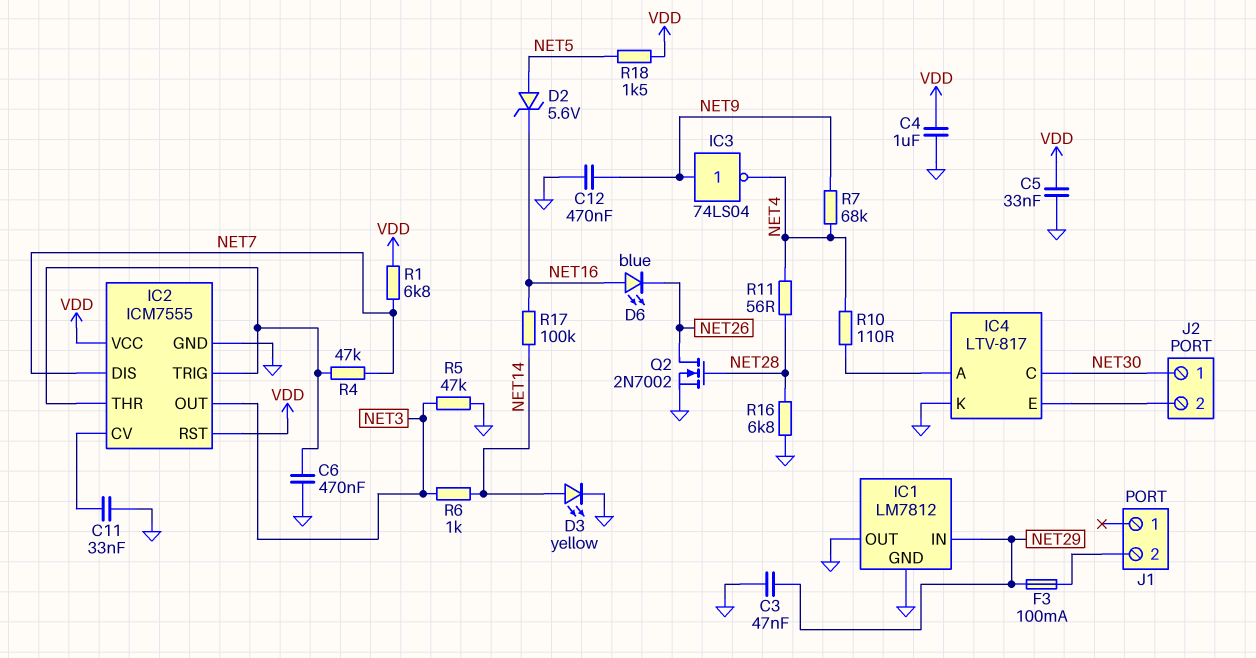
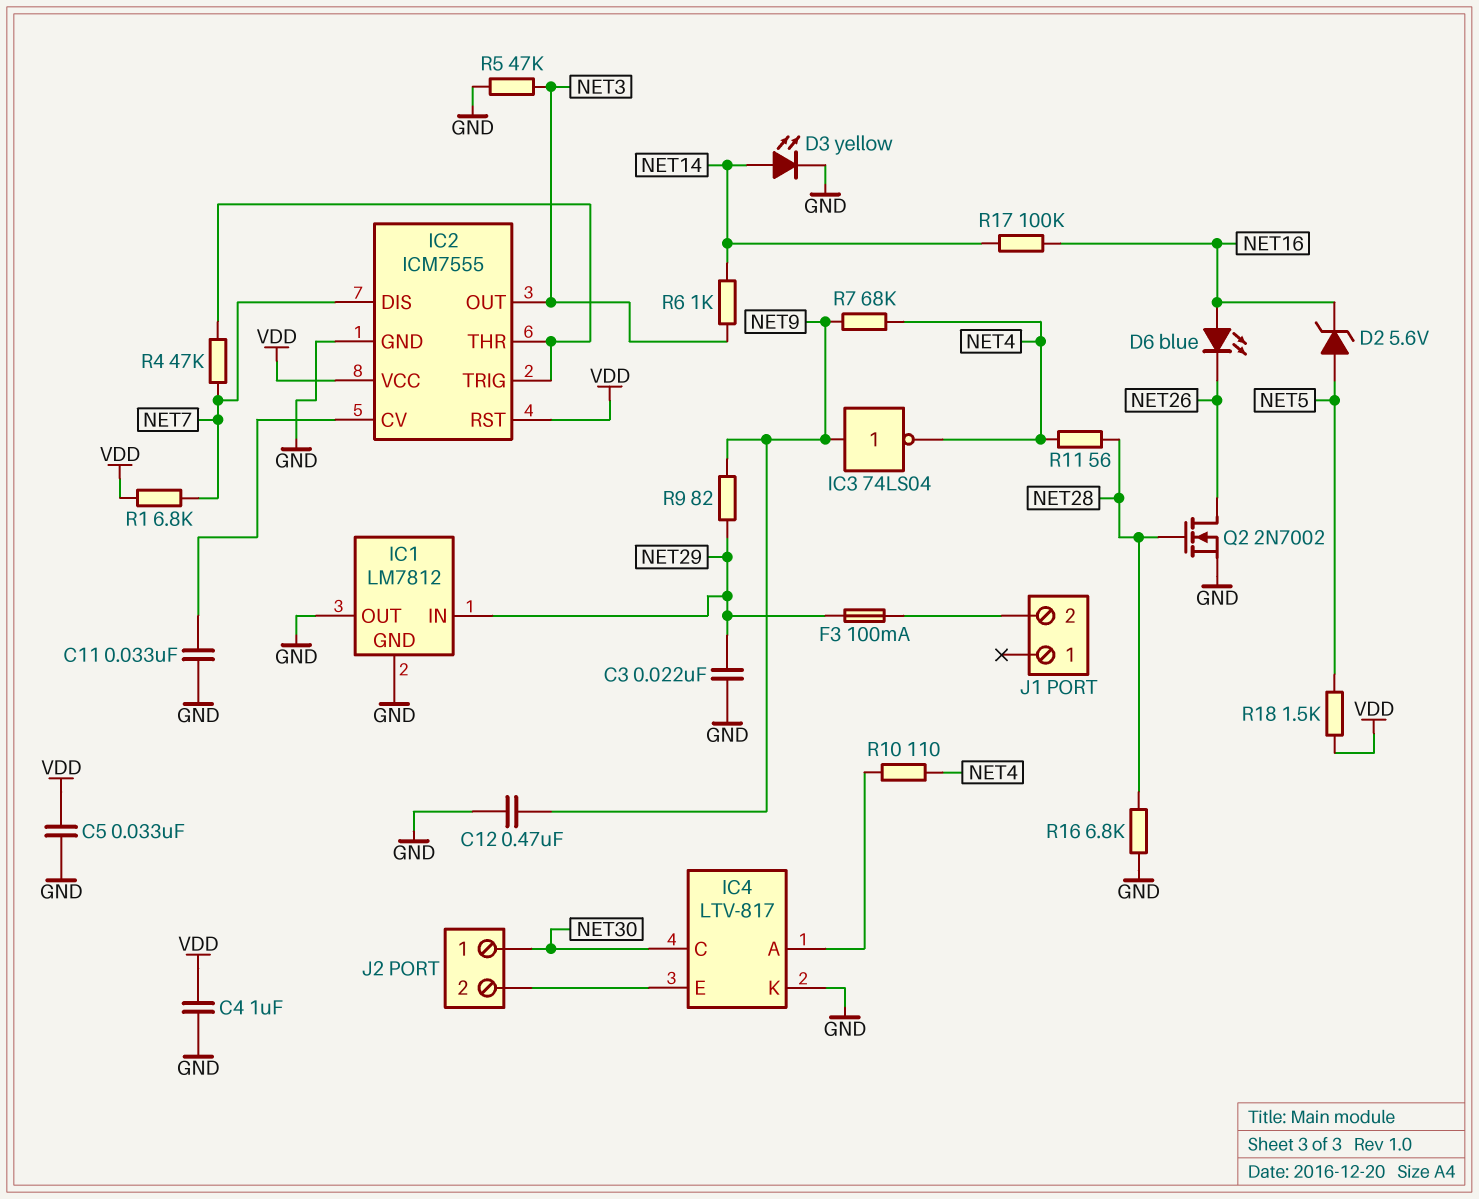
C3: 47nF (GND, NET29) -> 22nF (GND, NET29)
C6: 470nF (GND, IC2/THR) -> none
R9: none -> 82 (NET9, NET29)

